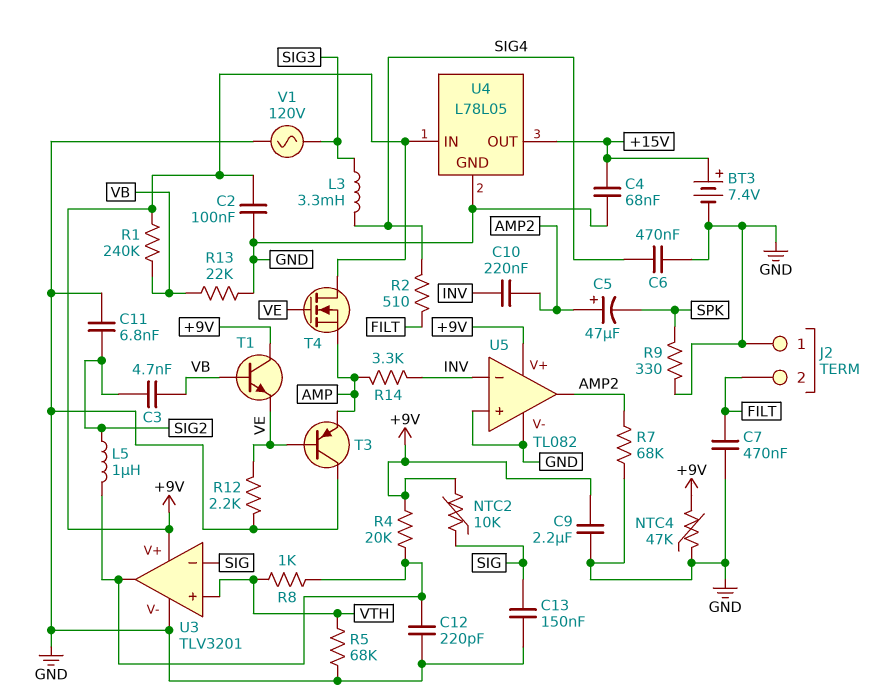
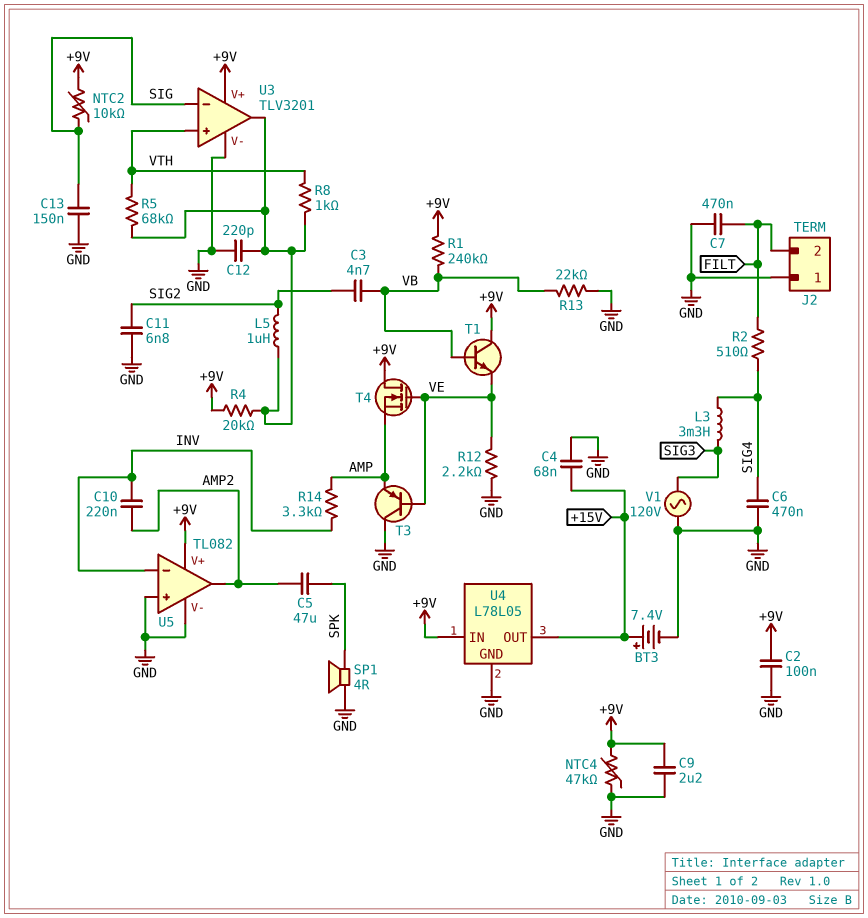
C5: 47uF (plus AMP2, minus SPK) -> 47uF (AMP2, SPK)
R5: 68k (GND, VTH) -> 68k (U3/out, VTH)
R7: 68k (AMP2, GND) -> none
R9: 330 (GND, SPK) -> none
SP1: none -> speaker 4R (GND, SPK)

